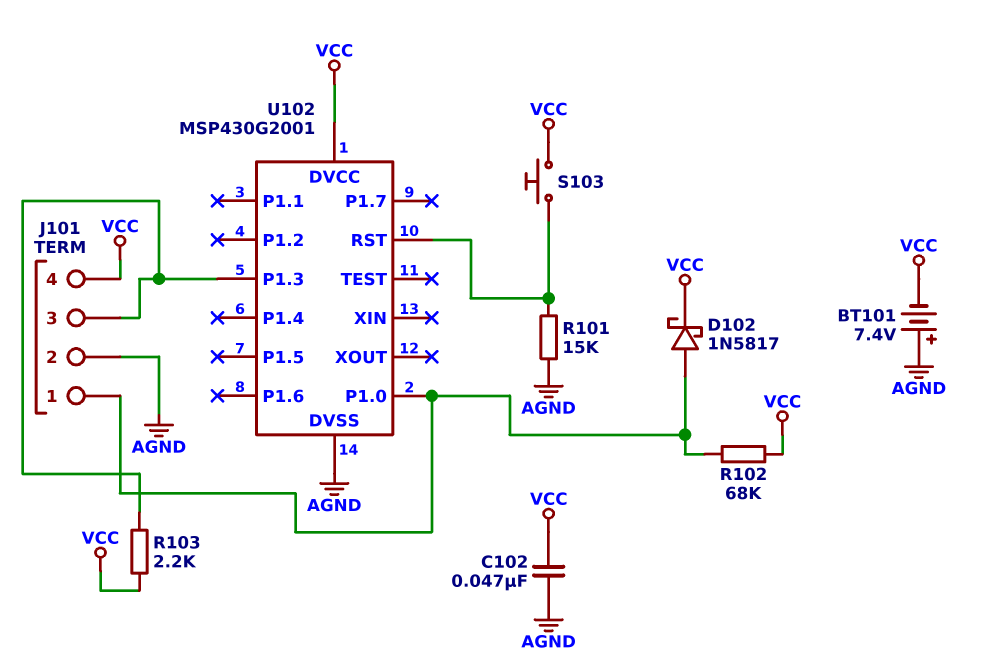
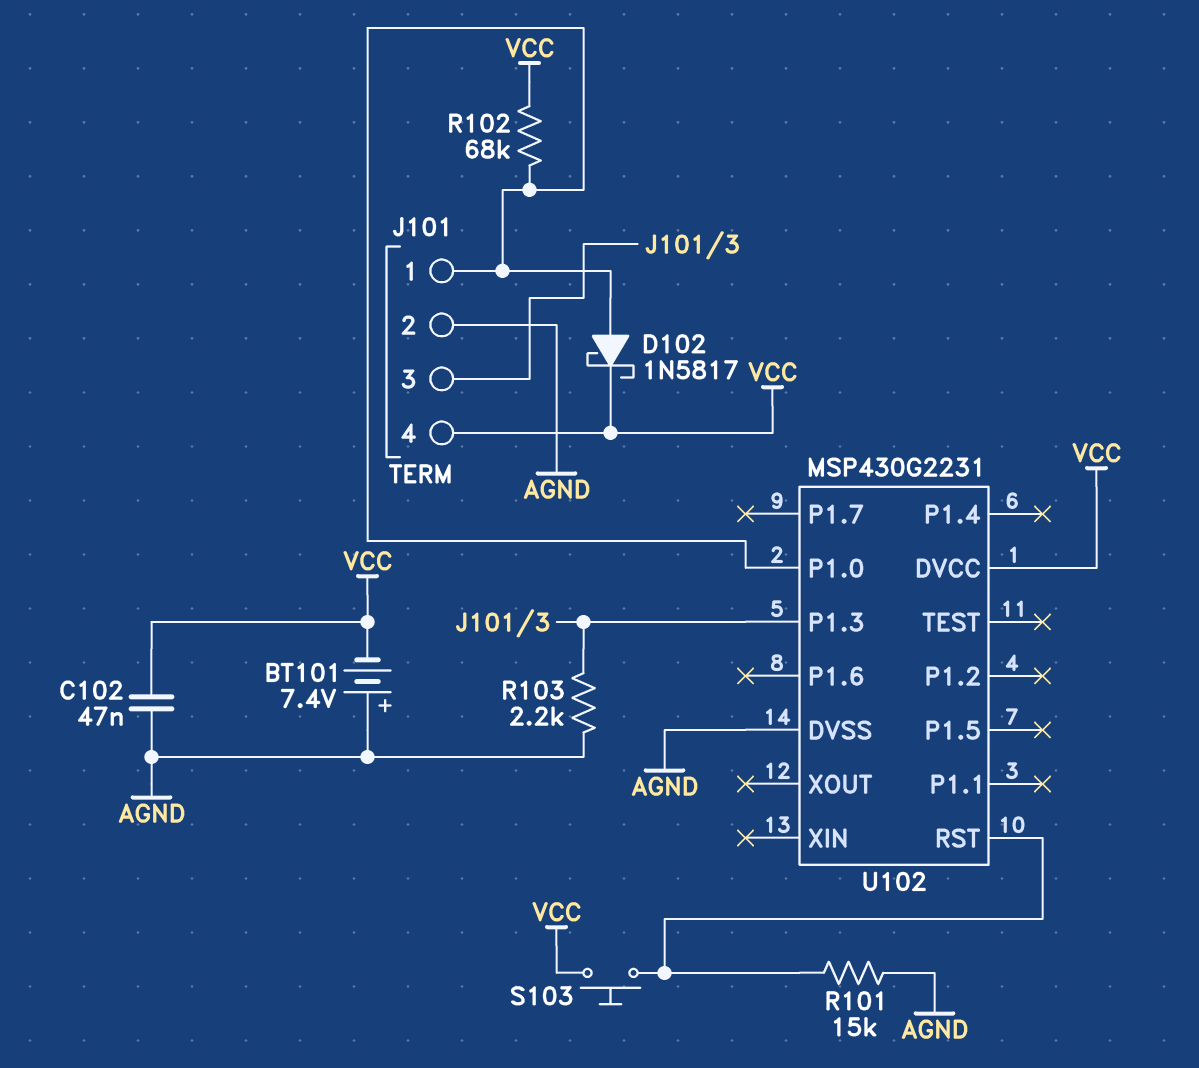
R103: 2.2k (J101/3, VCC) -> 2.2k (AGND, J101/3)
U102: MSP430G2001 -> MSP430G2231

